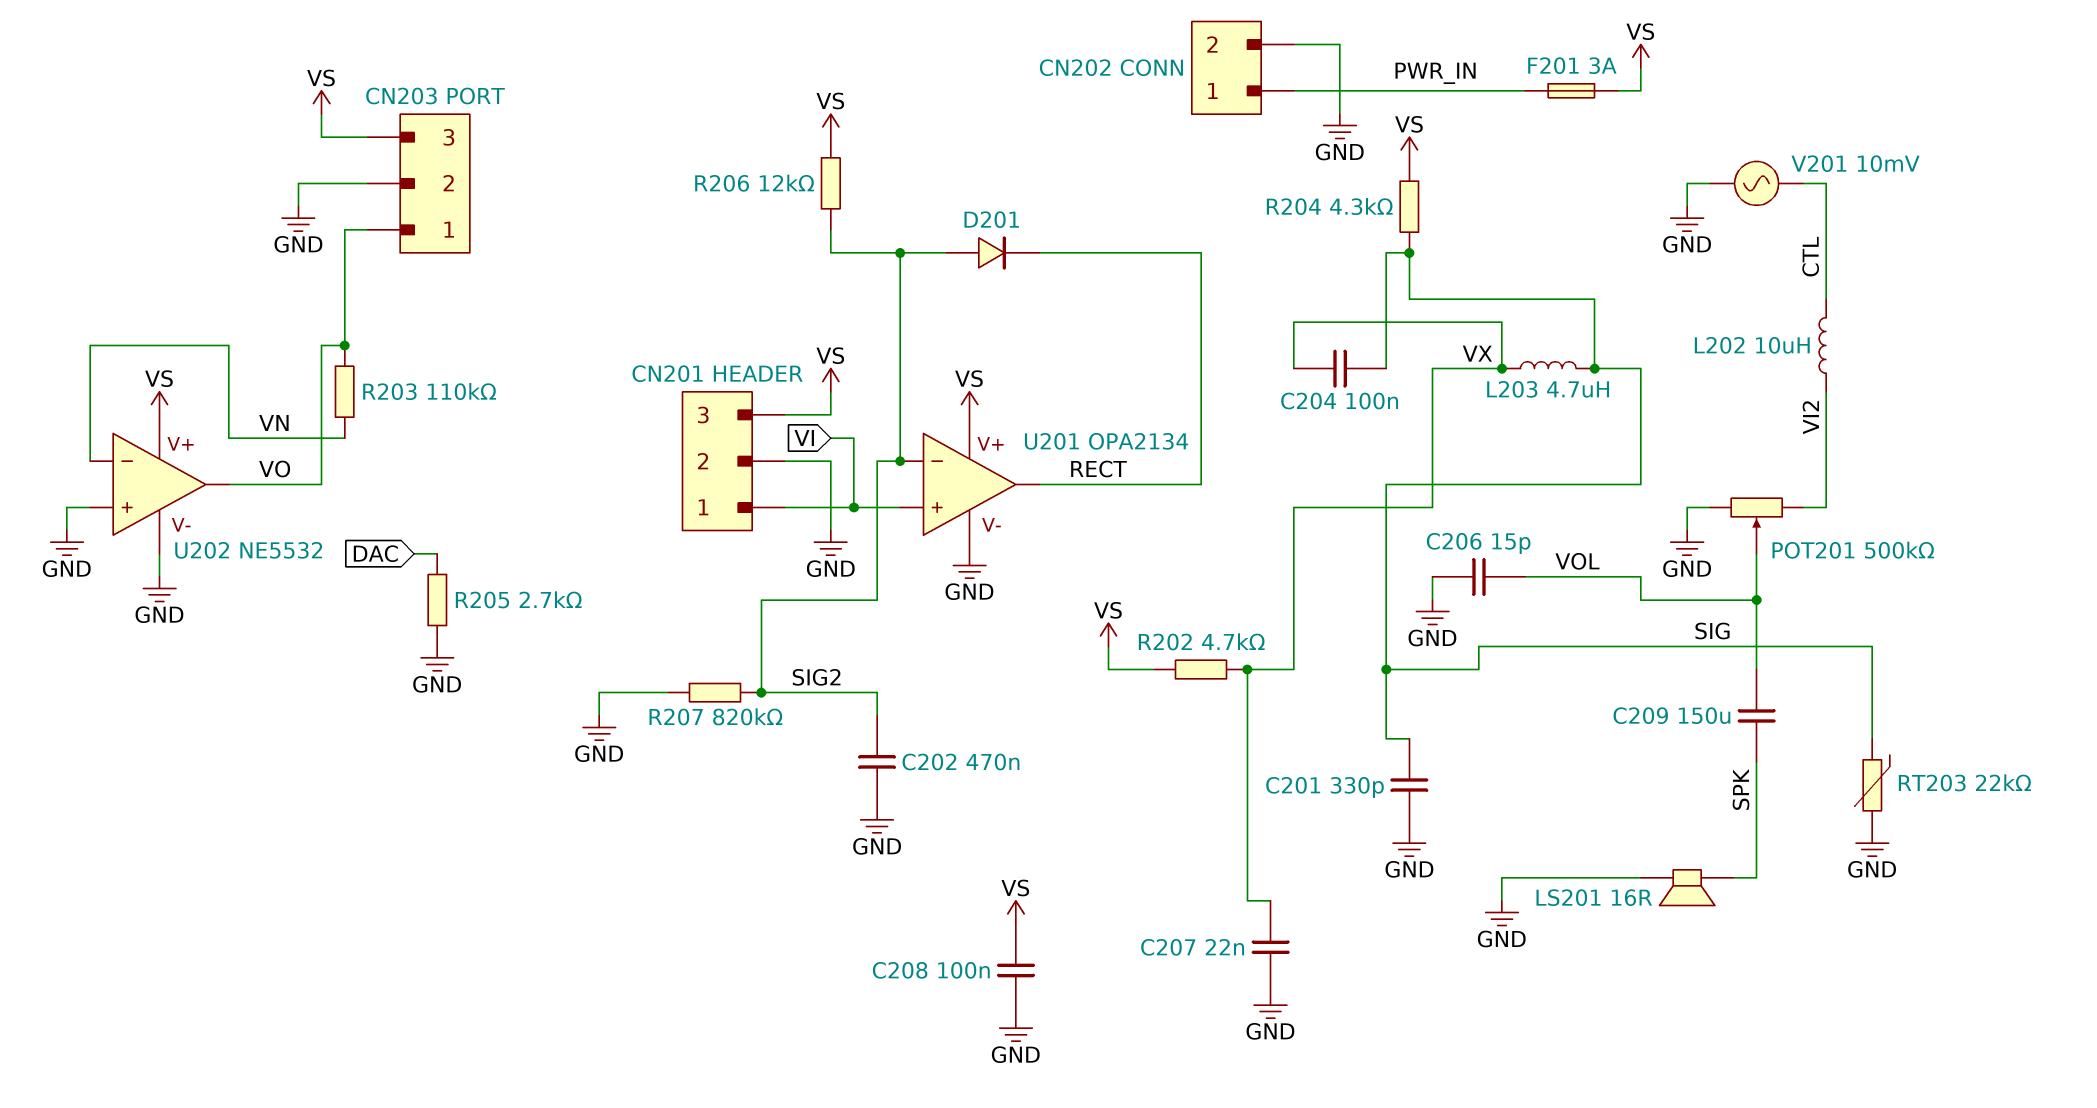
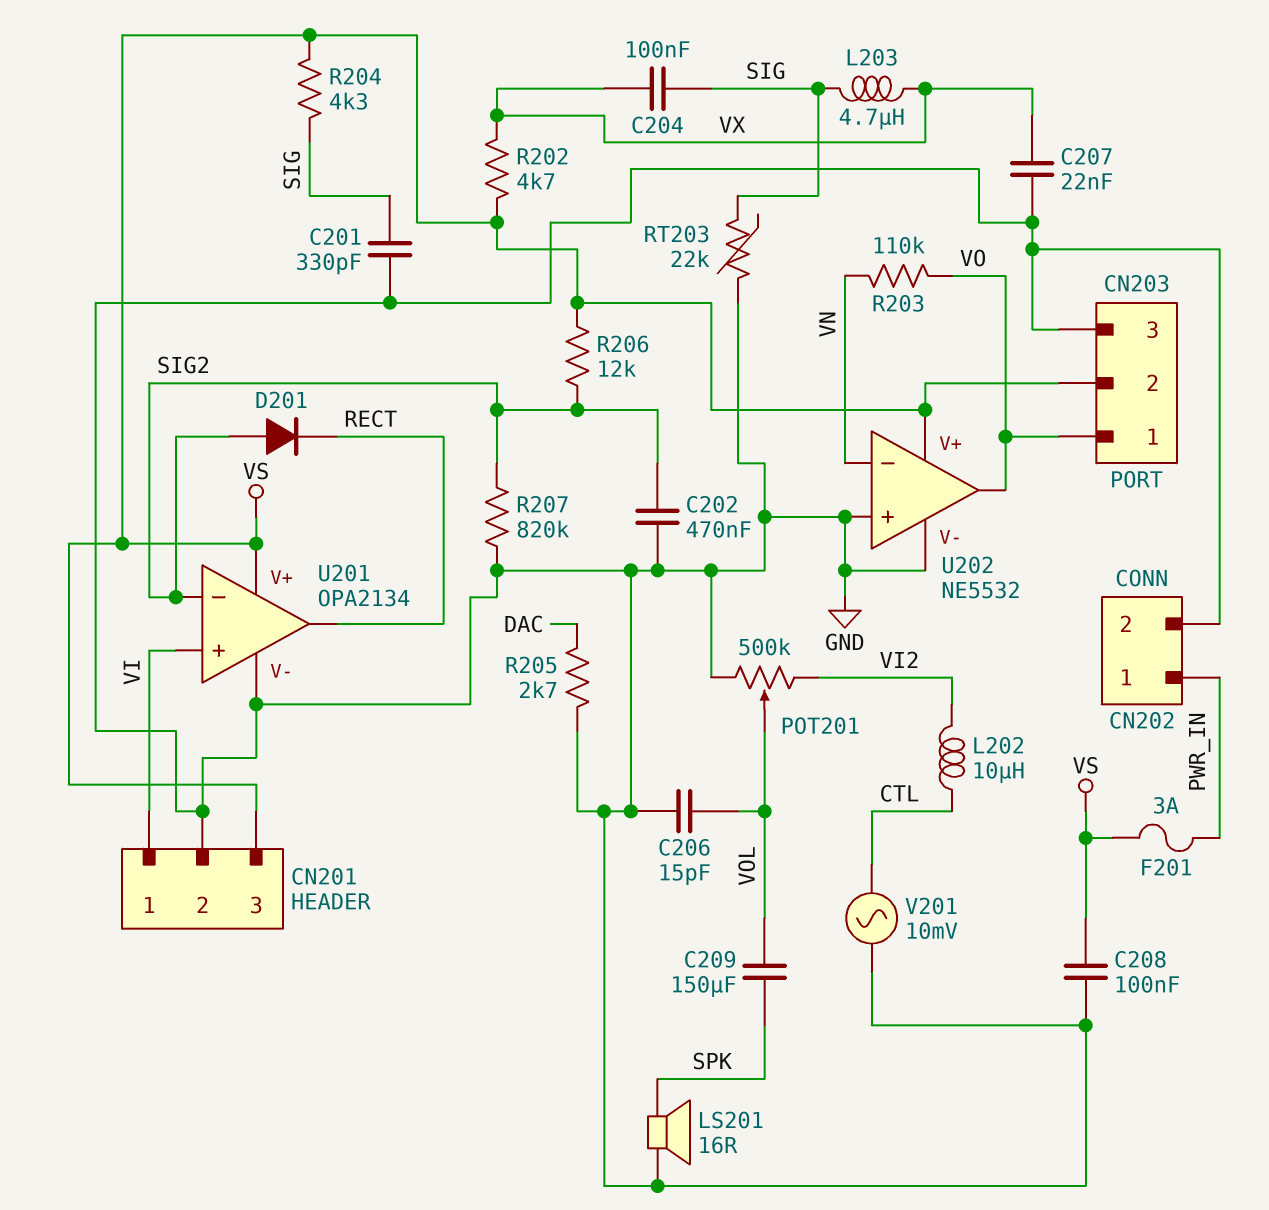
CN203 pin 2: GND -> VS
CN203 pin 3: VS -> GND

